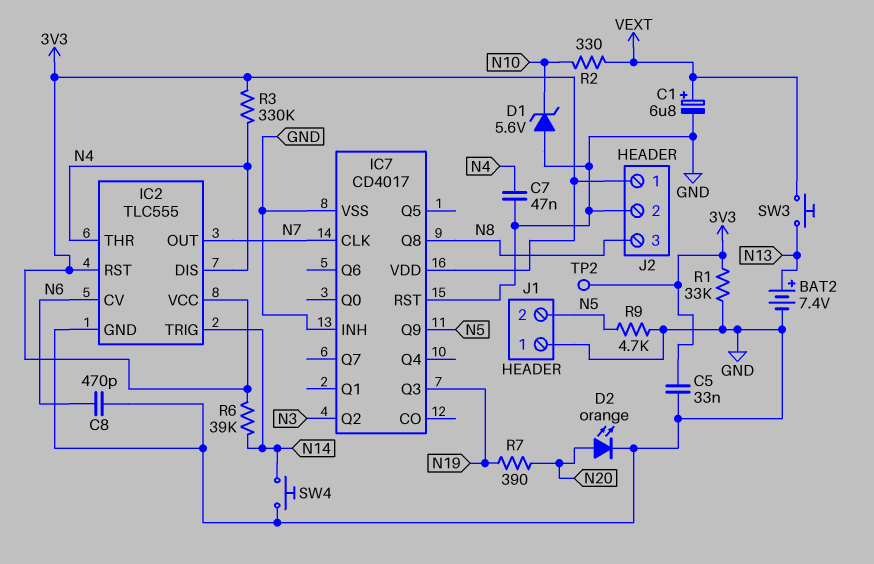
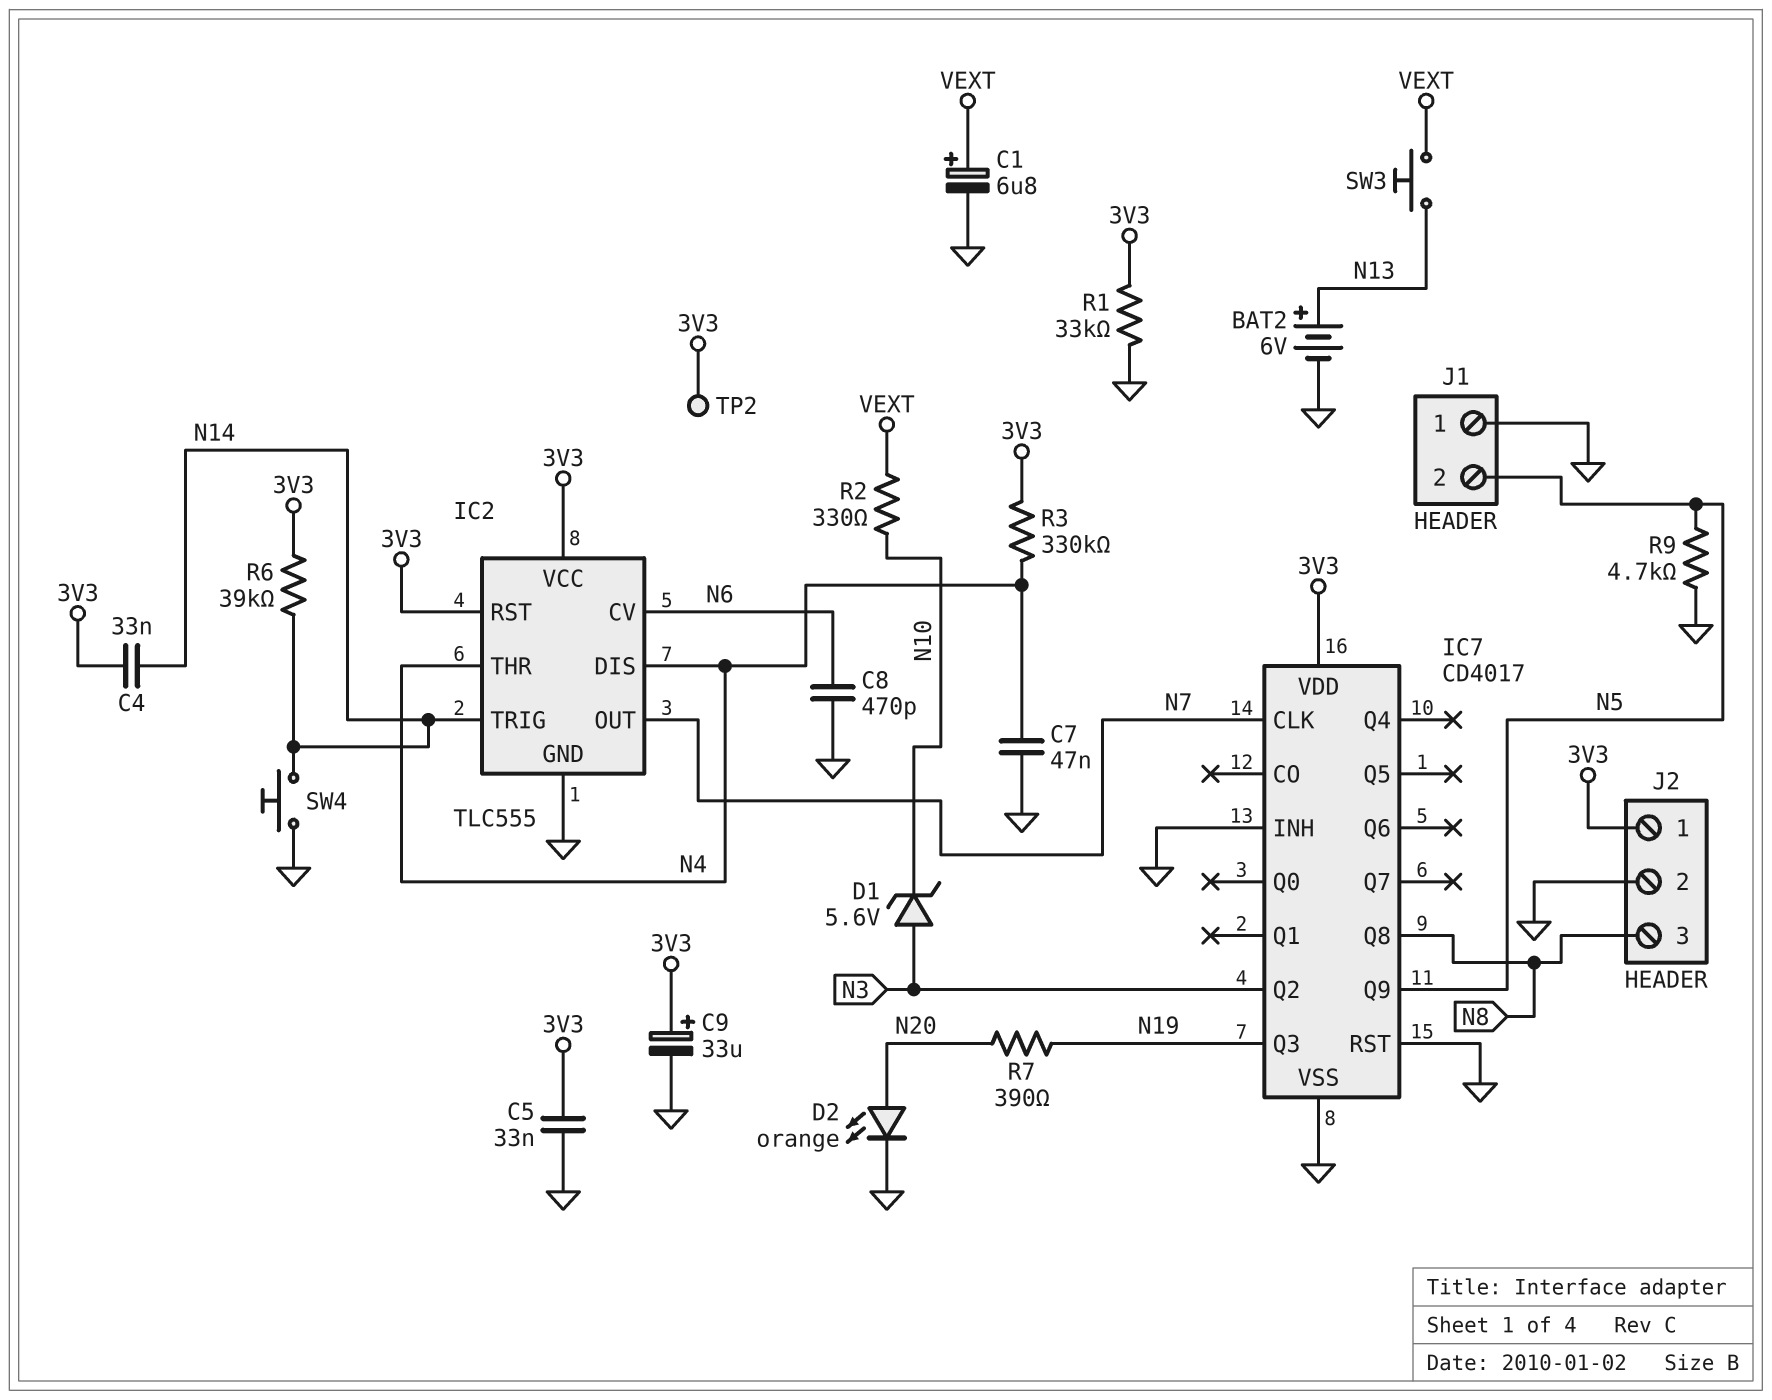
BAT2: 7.4V (plus N13, minus GND) -> 6V (plus N13, minus GND)
C4: none -> 33nF (3V3, N14)
C9: none -> 33uF (plus 3V3, minus GND)
D1: zener 5.6V (A GND, K N10) -> zener 5.6V (A N3, K N10)

